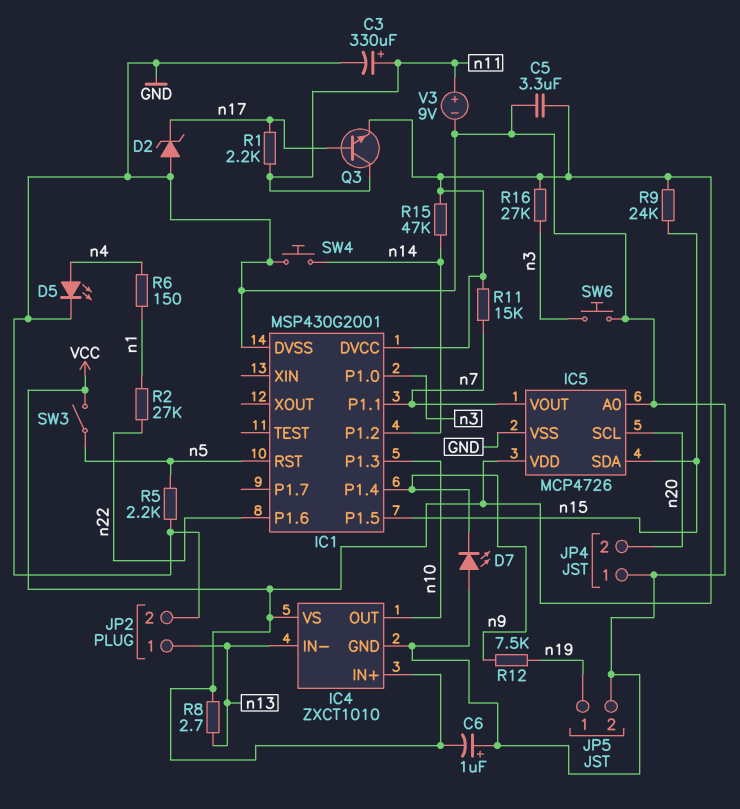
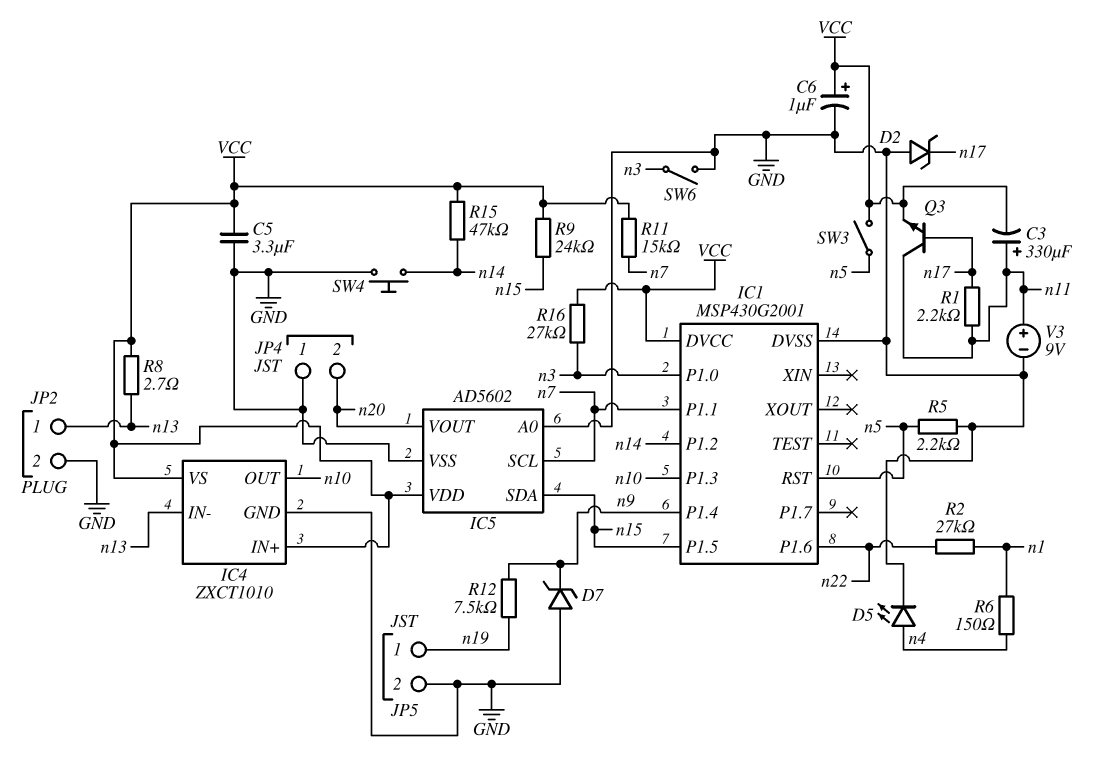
C3: 330uF (plus n11, minus GND) -> 330uF (plus n11, minus VCC)
C6: 1uF (plus GND, minus VCC) -> 1uF (plus VCC, minus GND)
D7: LED (A GND, K n9) -> zener (A GND, K n9)
IC5: MCP4726 -> AD5602
IC5 pin SCL: n20 -> n7
IC5 pin VOUT: n7 -> n20
SW6: button (GND, n3) -> switch (GND, n3)

